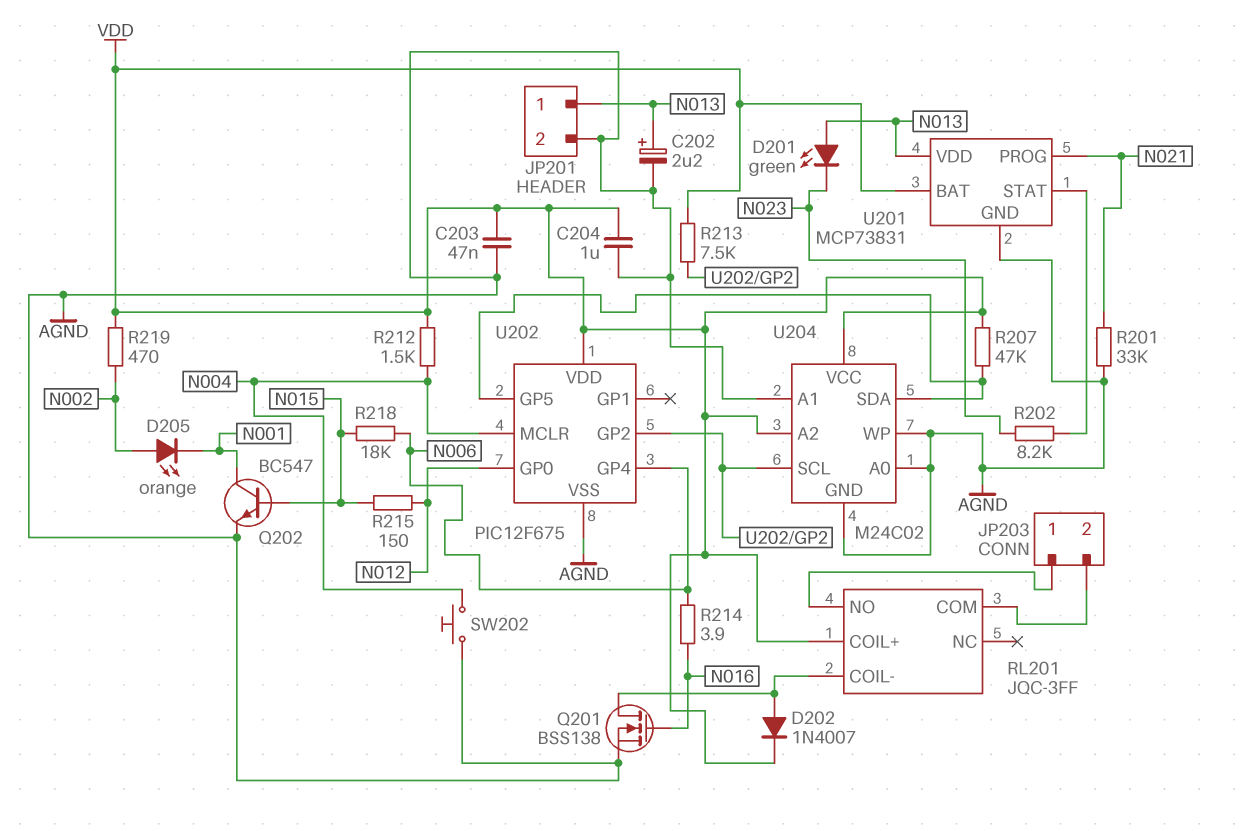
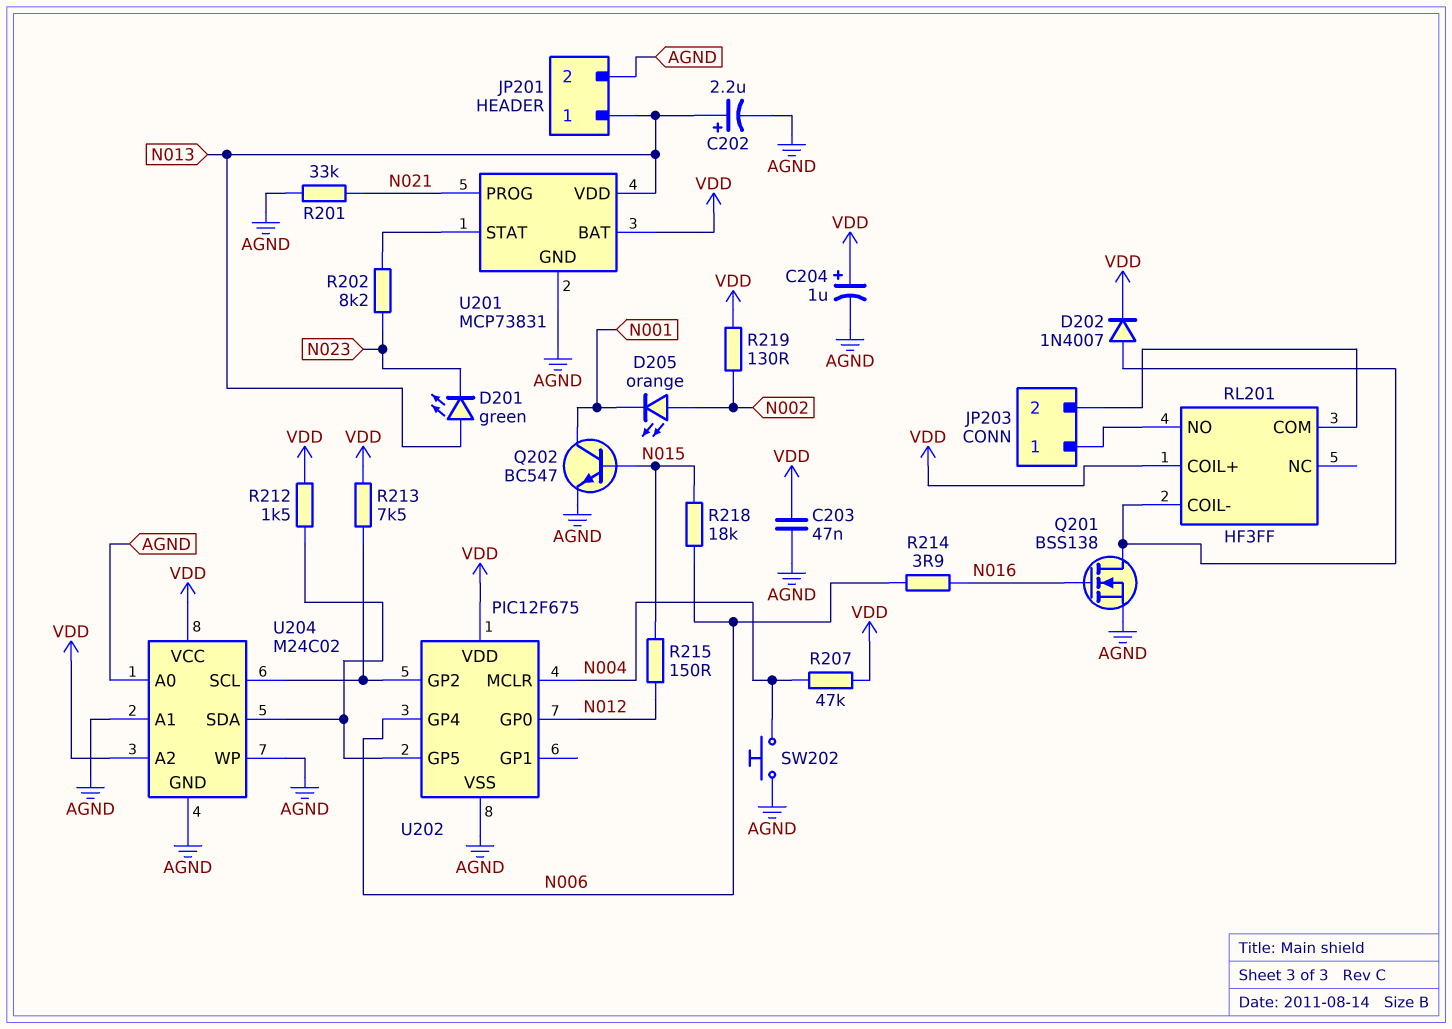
C204: 1uF (AGND, VDD) -> 1uF (plus VDD, minus AGND)
R207: 47k (U202/GP5, VDD) -> 47k (N004, VDD)
R212: 1.5k (N004, VDD) -> 1.5k (U202/GP5, VDD)
R219: 470 (N002, VDD) -> 130 (N002, VDD)
RL201: JQC-3FF -> HF3FF

